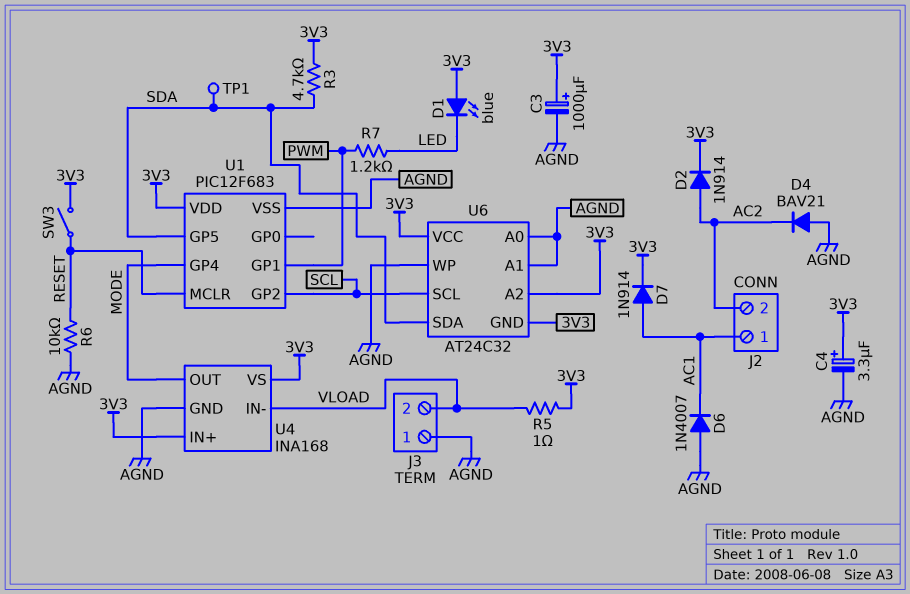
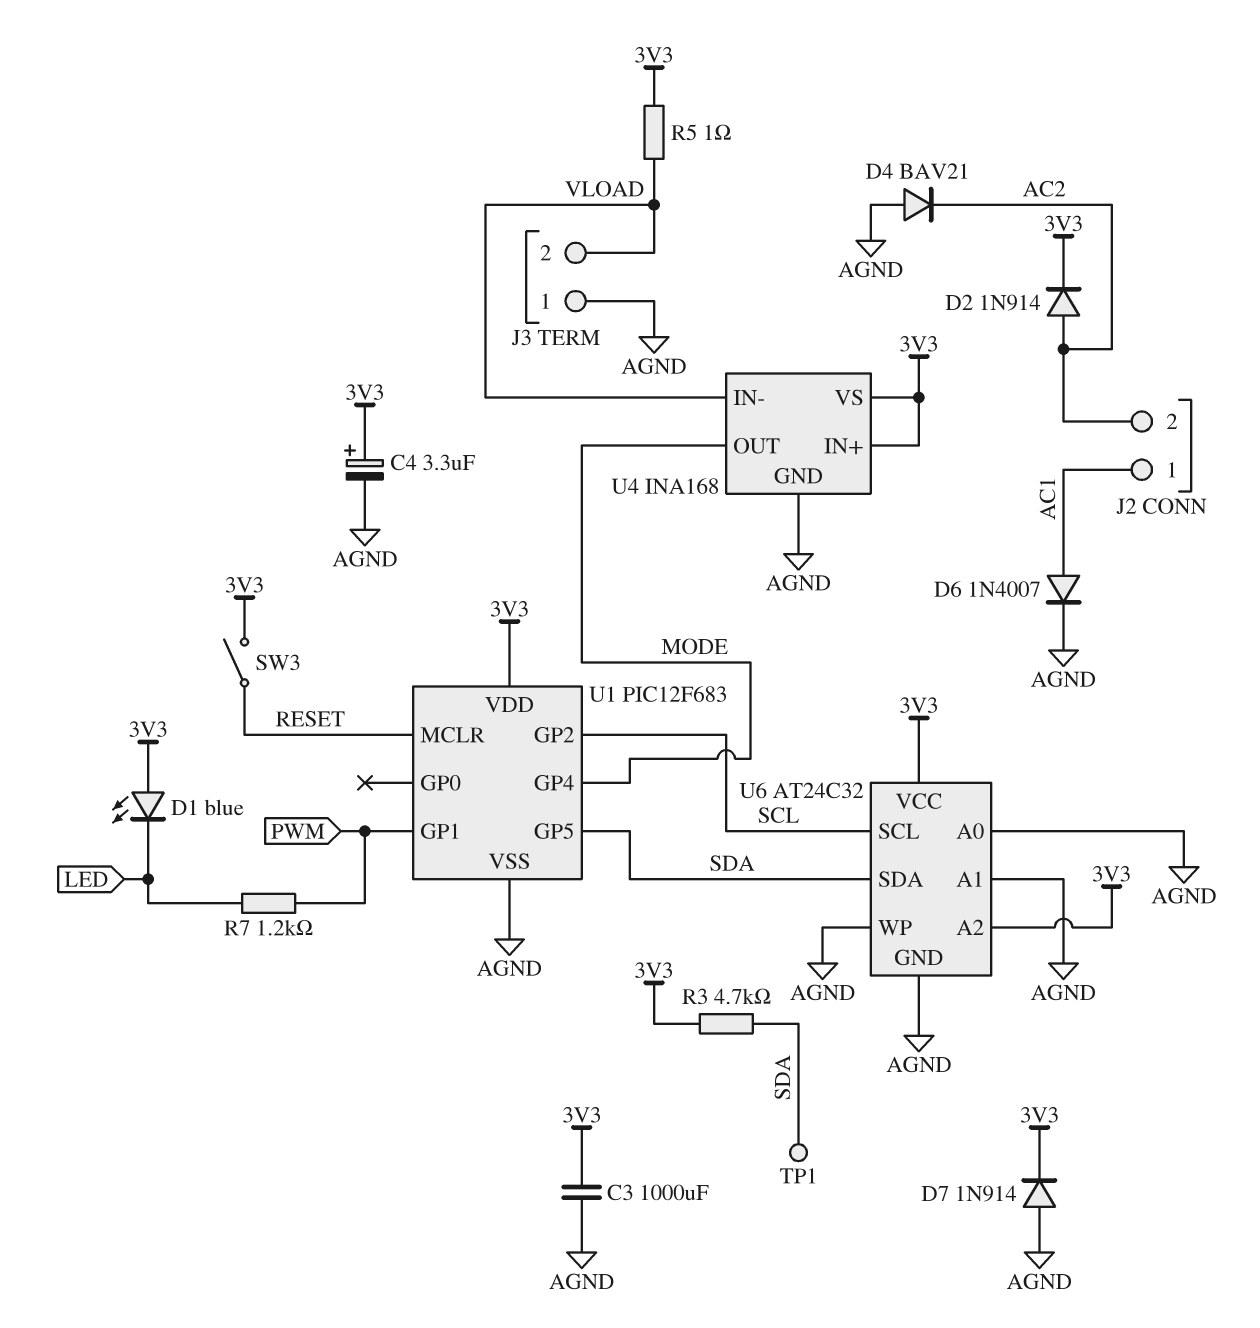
C3: 1000uF (plus 3V3, minus AGND) -> 1000uF (3V3, AGND)
D6: diode 1N4007 (A AGND, K AC1) -> diode 1N4007 (A AC1, K AGND)
D7: diode 1N914 (A AC1, K 3V3) -> diode 1N914 (A AGND, K 3V3)
R6: 10k (AGND, RESET) -> none
U6 pin GND: 3V3 -> AGND

